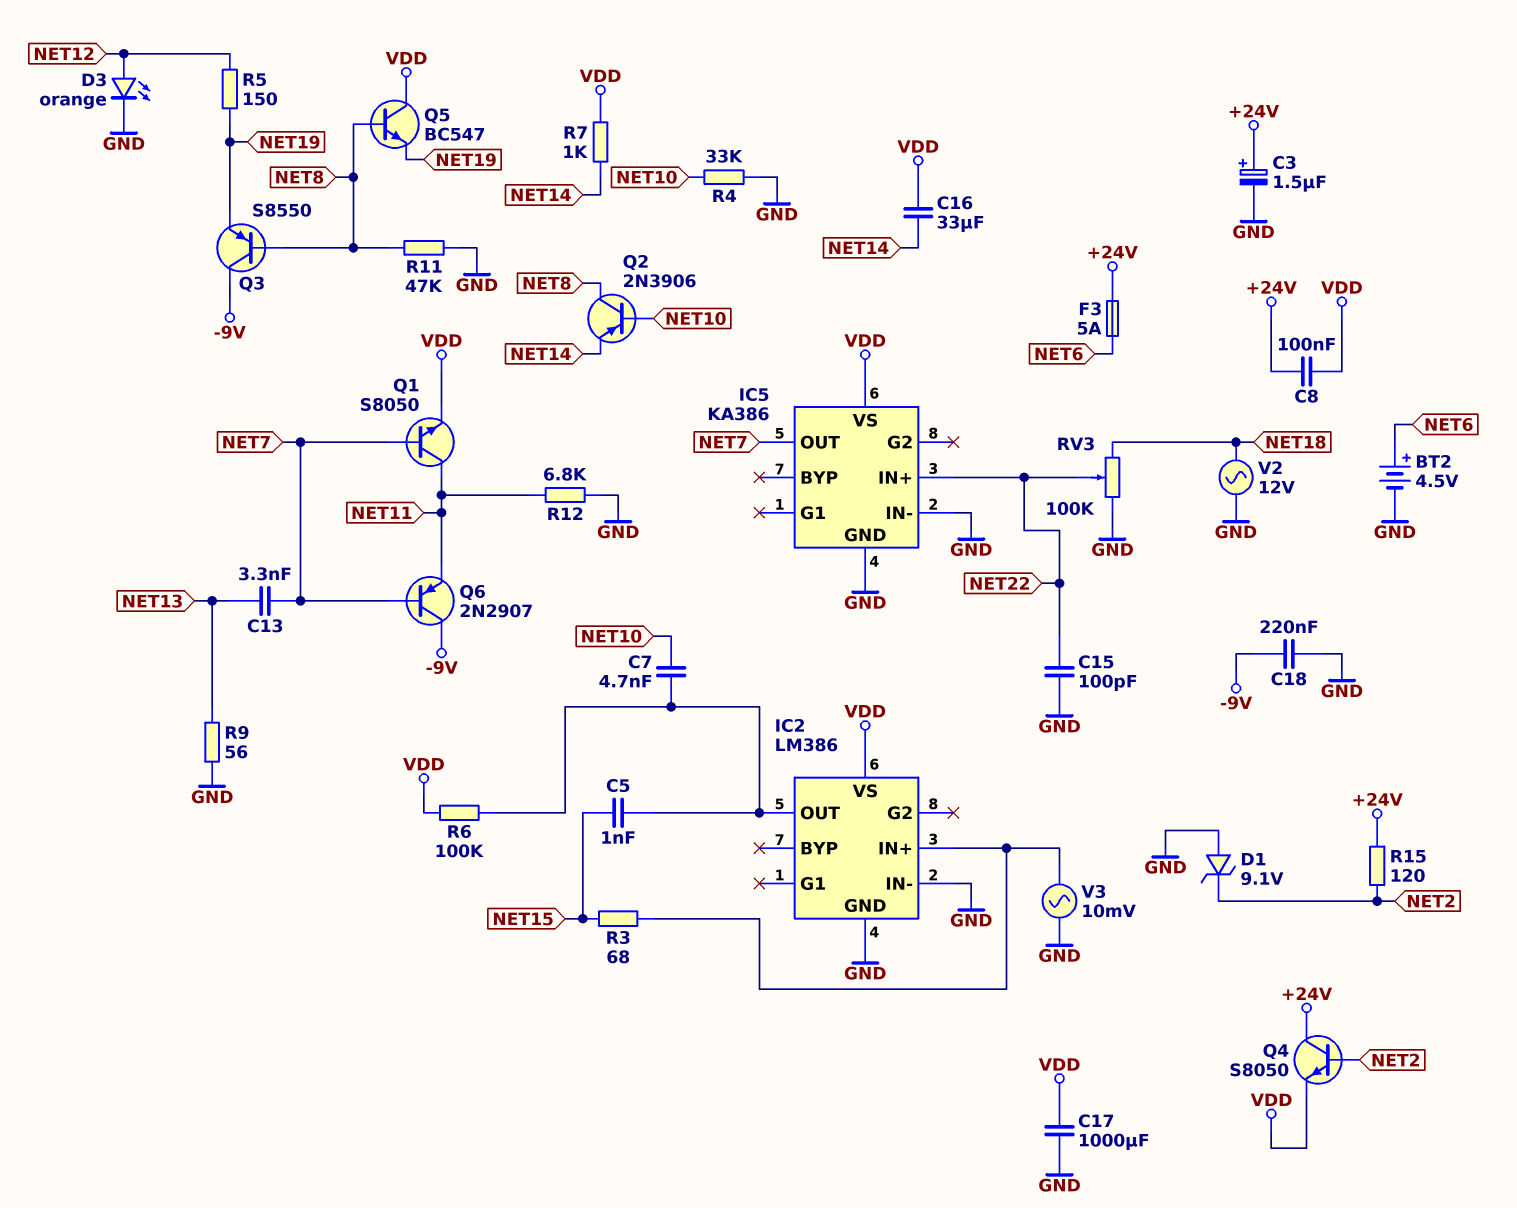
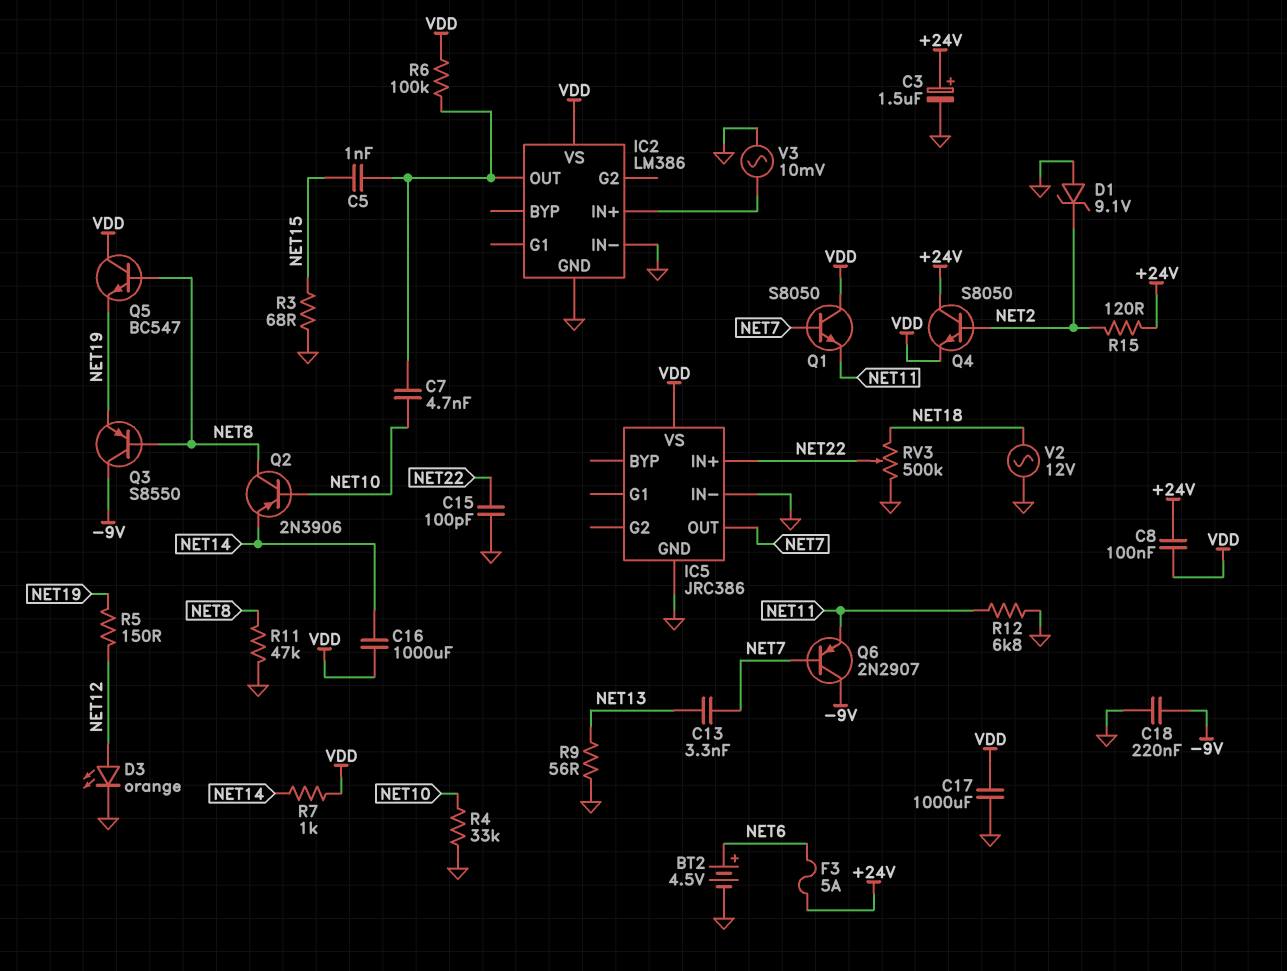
C16: 33uF (NET14, VDD) -> 1000uF (NET14, VDD)
IC5: KA386 -> JRC386
Q1: NPN S8050 (B NET7, C NET11, E VDD) -> NPN S8050 (B NET7, C VDD, E NET11)
R3: 68 (IC2/IN+, NET15) -> 68 (GND, NET15)
RV3: 100k (GND, NET18, wiper NET22) -> 500k (GND, NET18, wiper NET22)

